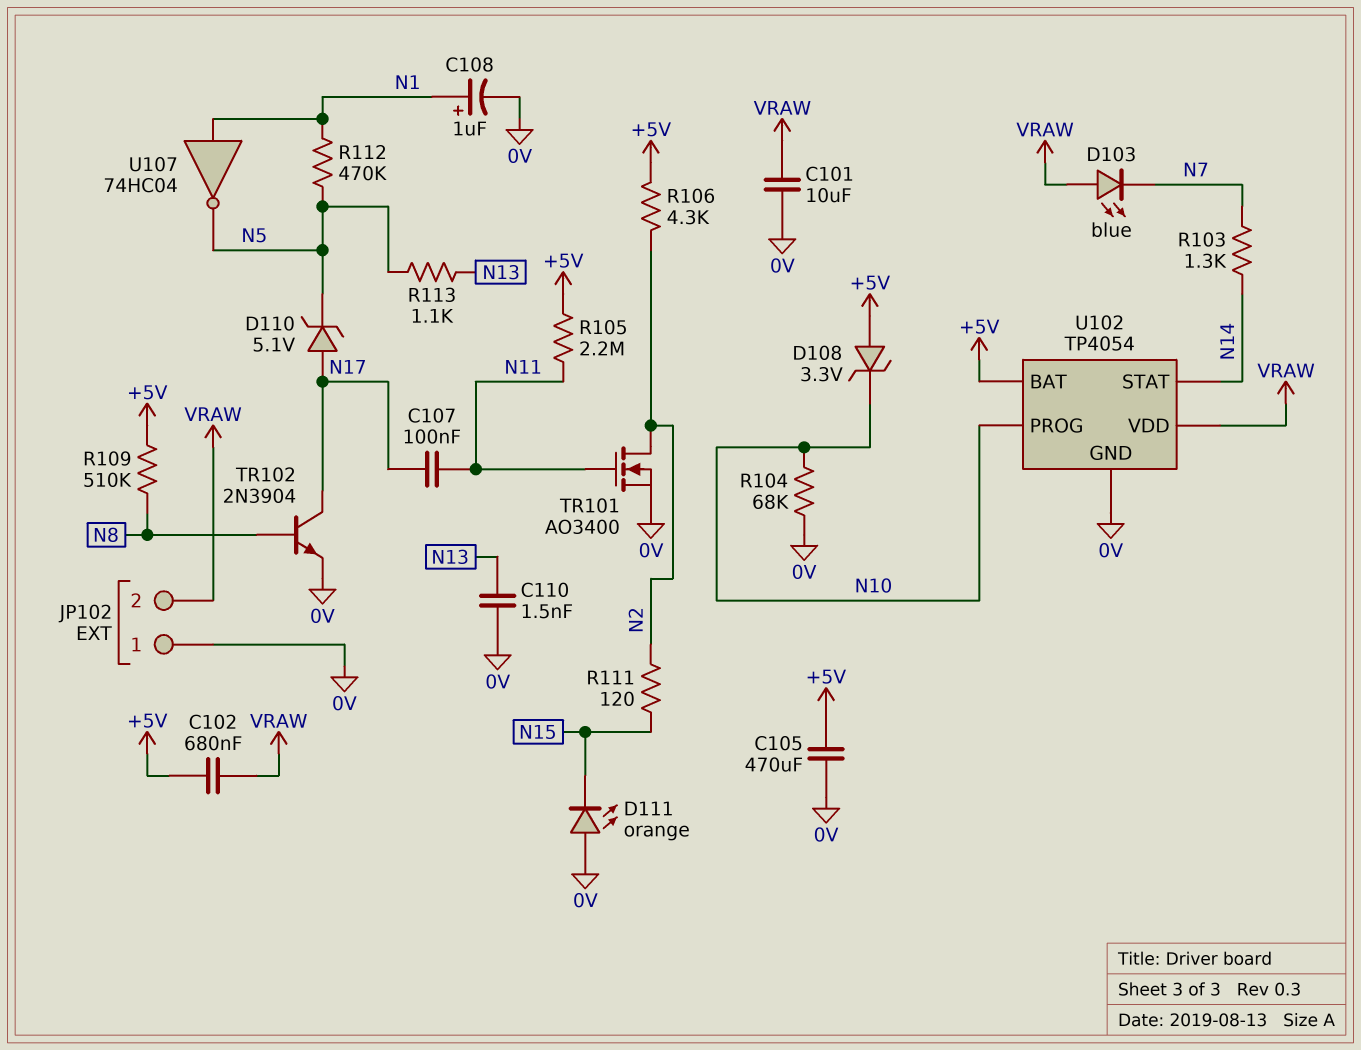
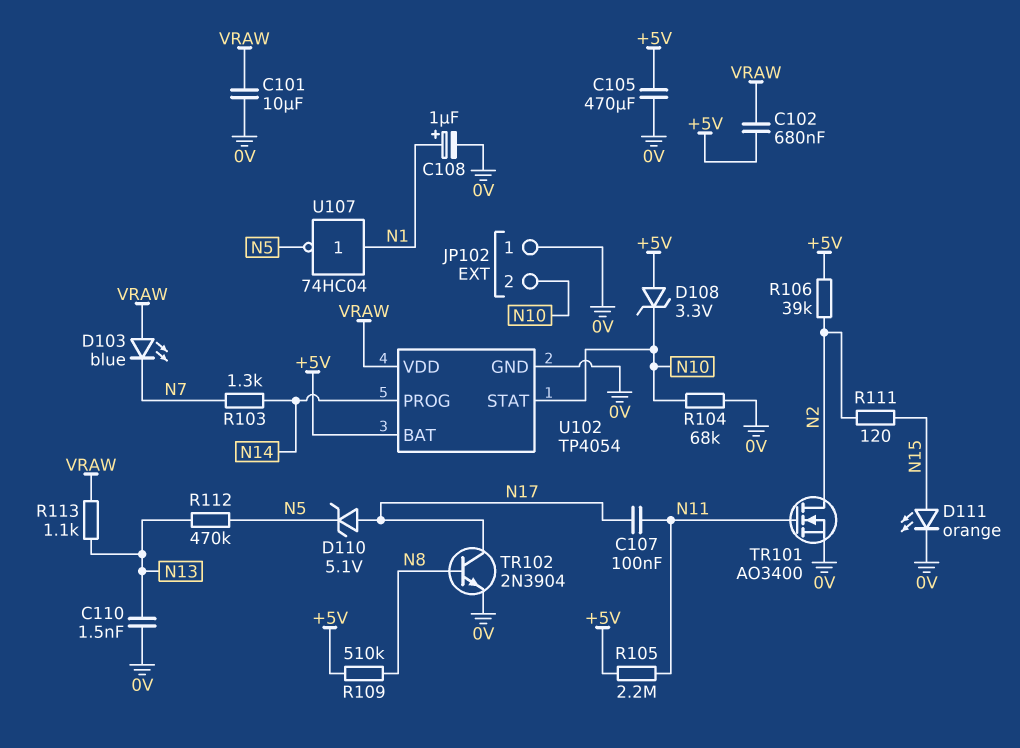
D111: LED orange (A 0V, K N15) -> LED orange (A N15, K 0V)
JP102 pin 2: VRAW -> N10
R106: 4.3k (+5V, N2) -> 39k (+5V, N2)
R112: 470k (N1, N5) -> 470k (N5, N13)
R113: 1.1k (N5, N13) -> 1.1k (N13, VRAW)
U102 pin PROG: N10 -> N14
U102 pin STAT: N14 -> N10

